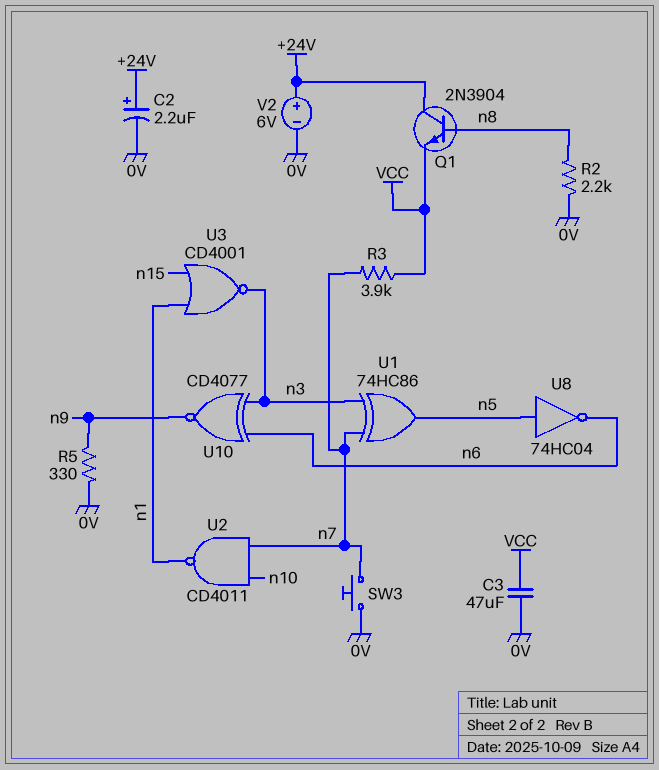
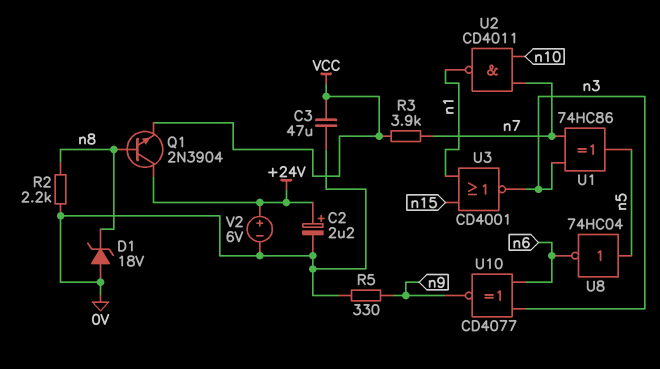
D1: none -> zener 18V (A 0V, K n8)
SW3: button (0V, n7) -> none

